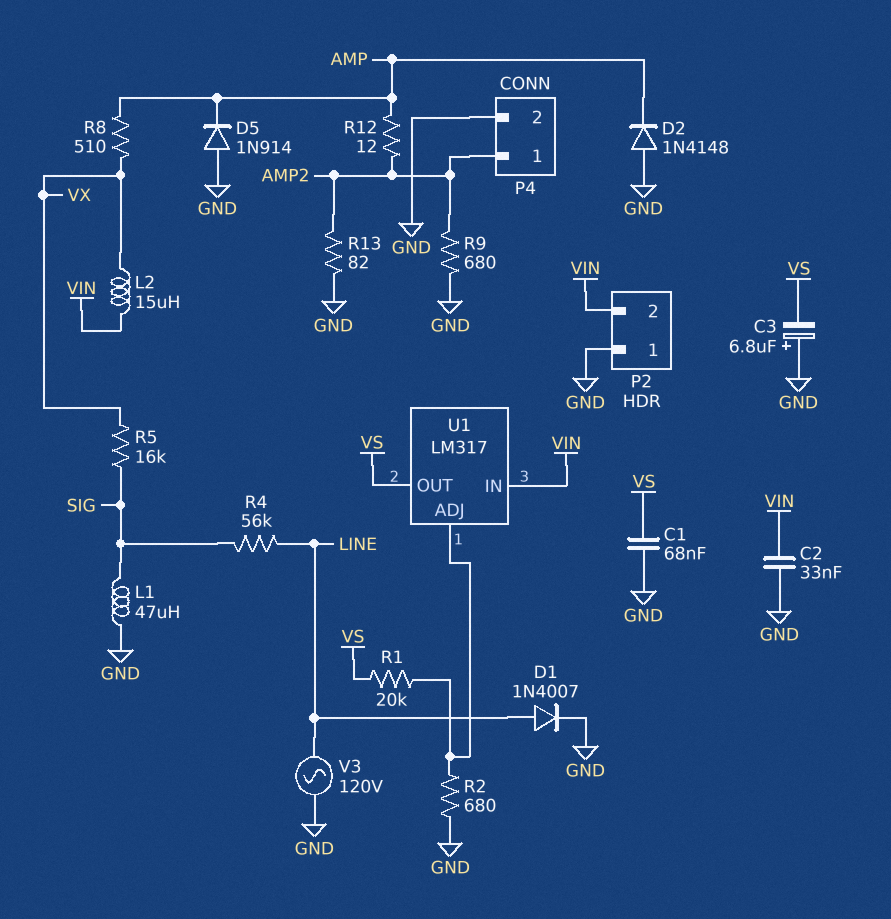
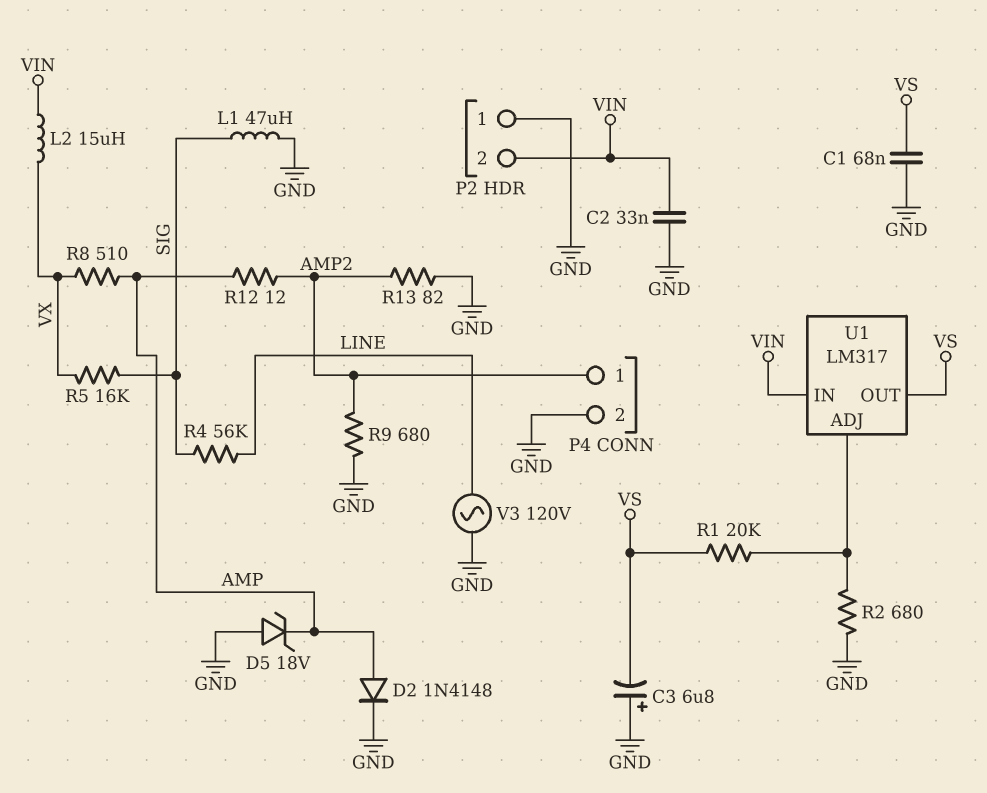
D1: diode 1N4007 (A LINE, K GND) -> none
D2: diode 1N4148 (A GND, K AMP) -> diode 1N4148 (A AMP, K GND)
D5: diode 1N914 (A GND, K AMP) -> zener 18V (A GND, K AMP)

